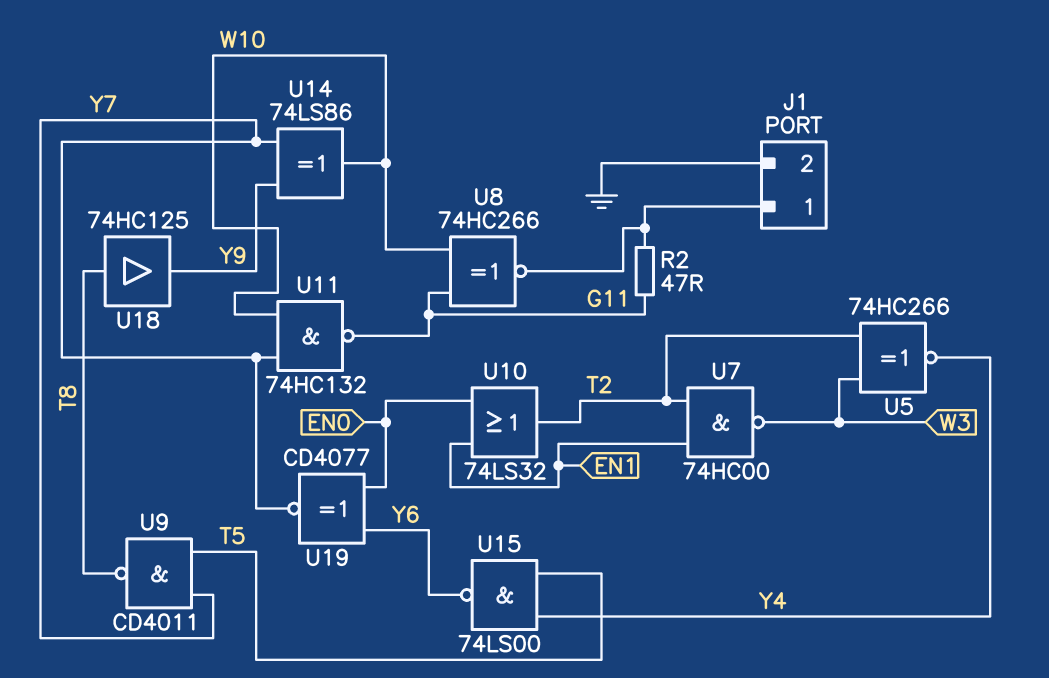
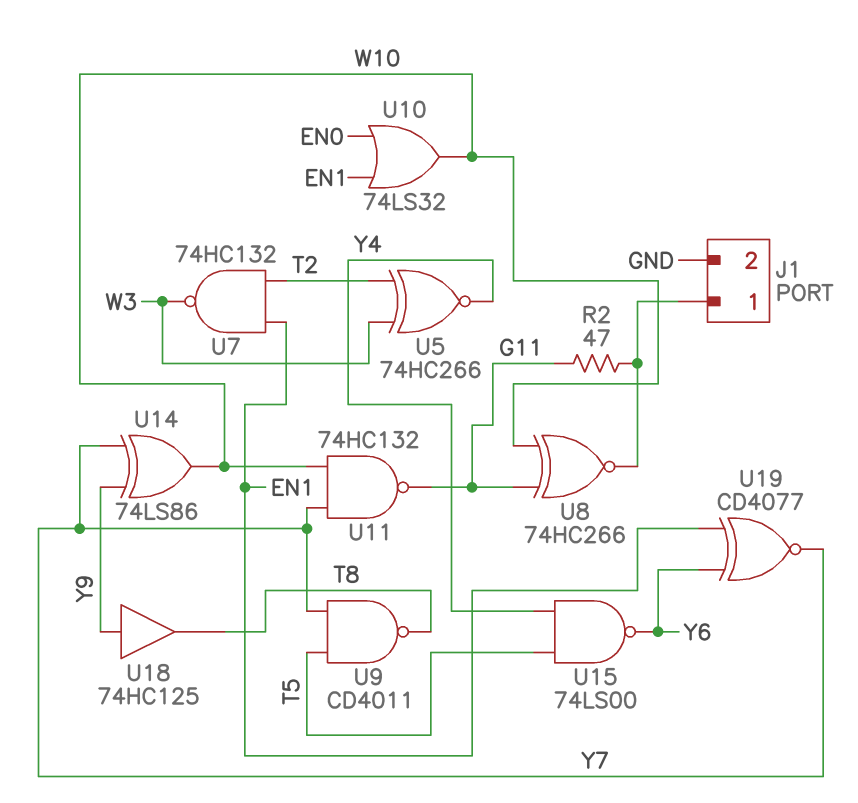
U7: NAND 74HC00 (in EN1, in T2, out W3) -> NAND 74HC132 (in EN1, in T2, out W3)
U10: OR 74LS32 (in EN0, in EN1, out T2) -> OR 74LS32 (in EN0, in EN1, out W10)
U18: buffer 74HC125 (in T8, out Y9) -> buffer 74HC125 (in Y9, out T8)
U19: XNOR CD4077 (in EN0, in Y6, out Y7) -> XNOR CD4077 (in EN1, in Y6, out Y7)

